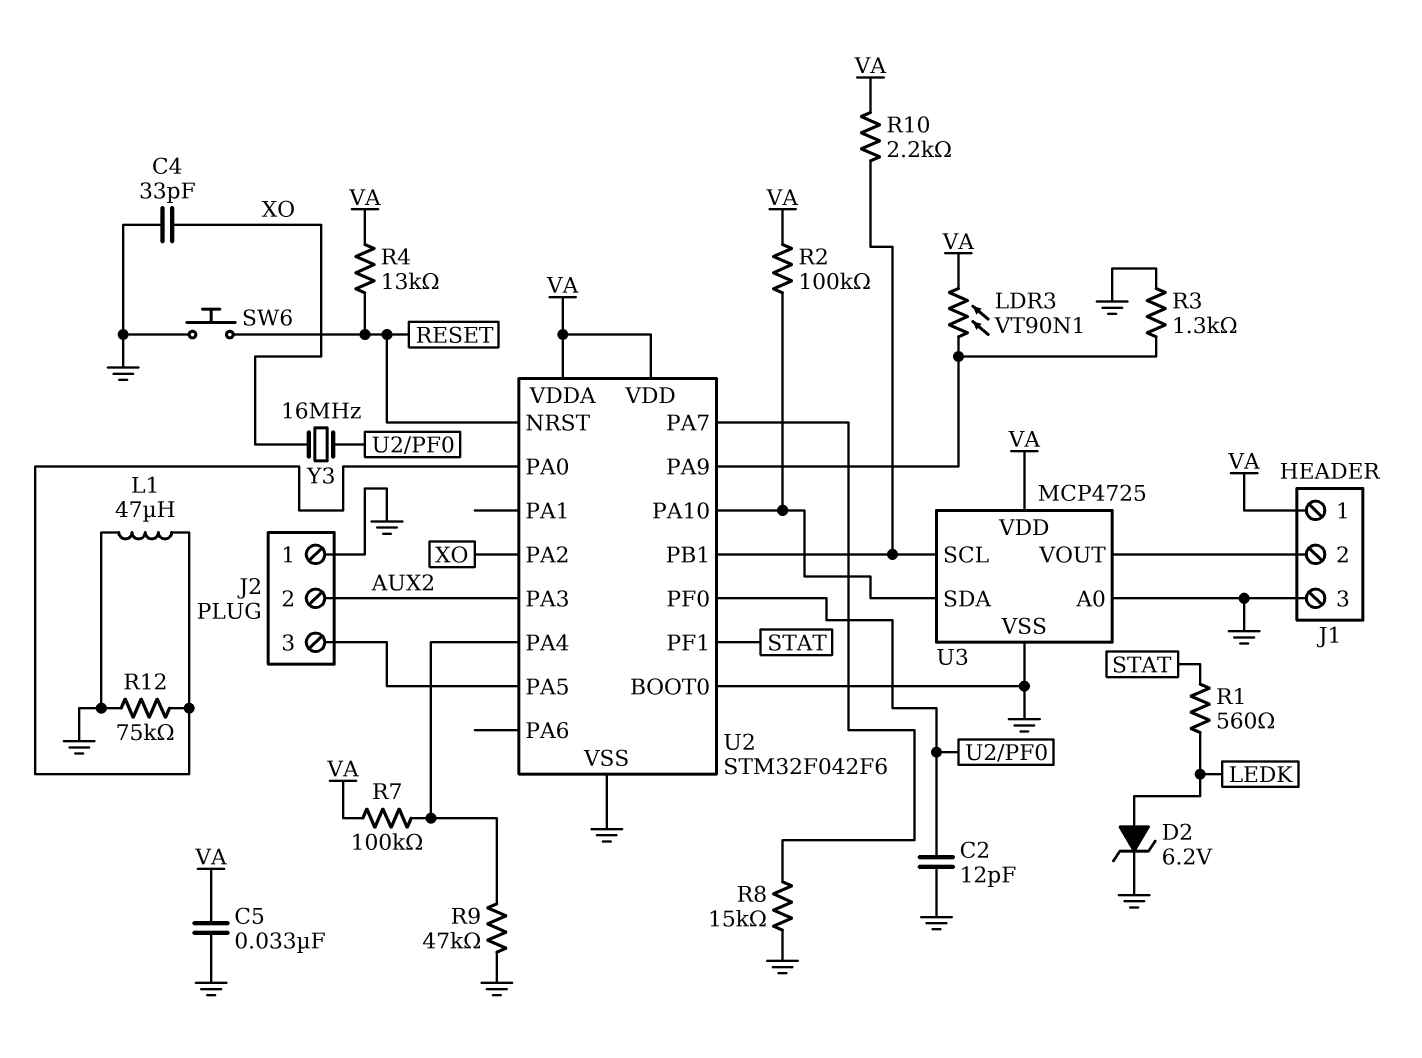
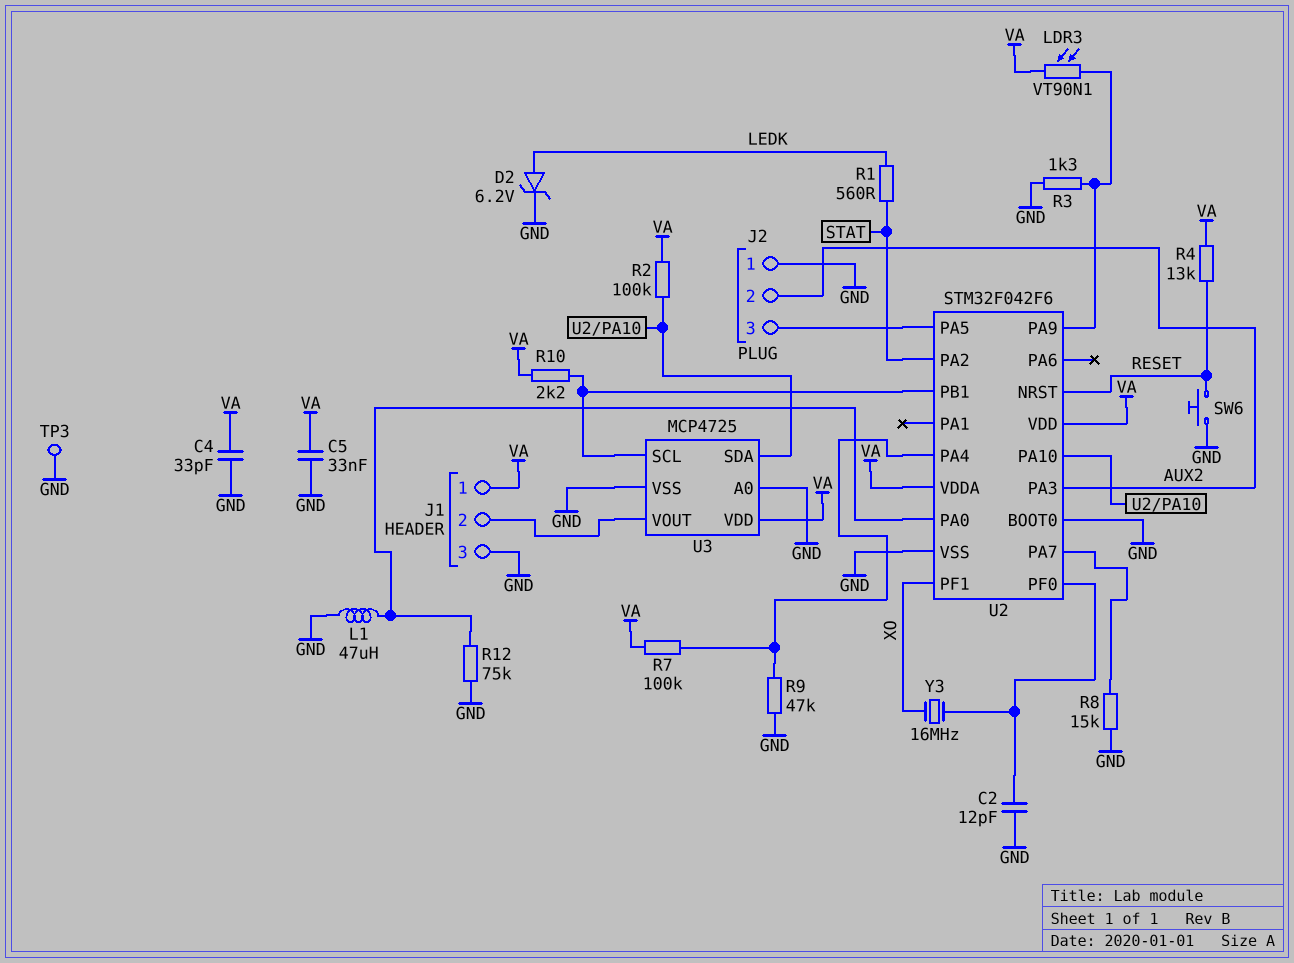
C4: 33pF (GND, XO) -> 33pF (GND, VA)
TP3: none -> test point (GND)
U2 pin PA2: XO -> STAT
U2 pin PF1: STAT -> XO

